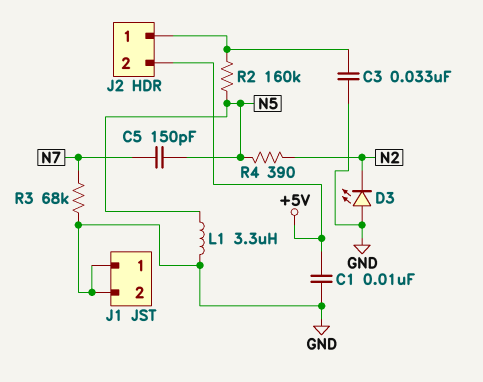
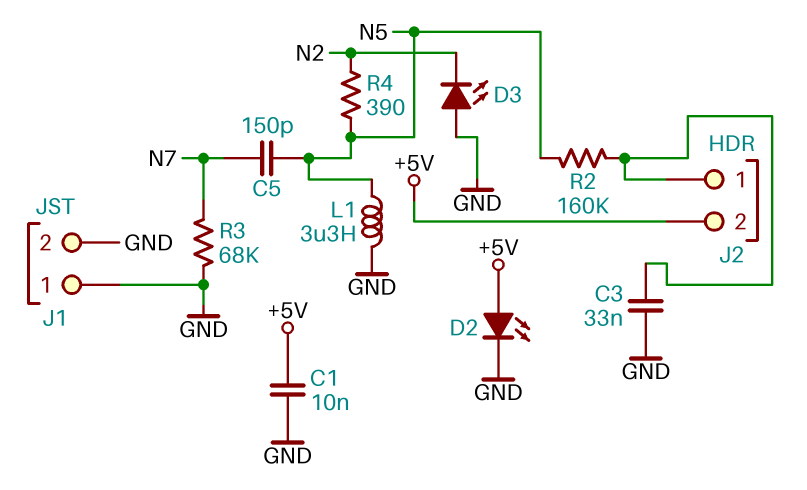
D2: none -> LED (A +5V, K GND)

